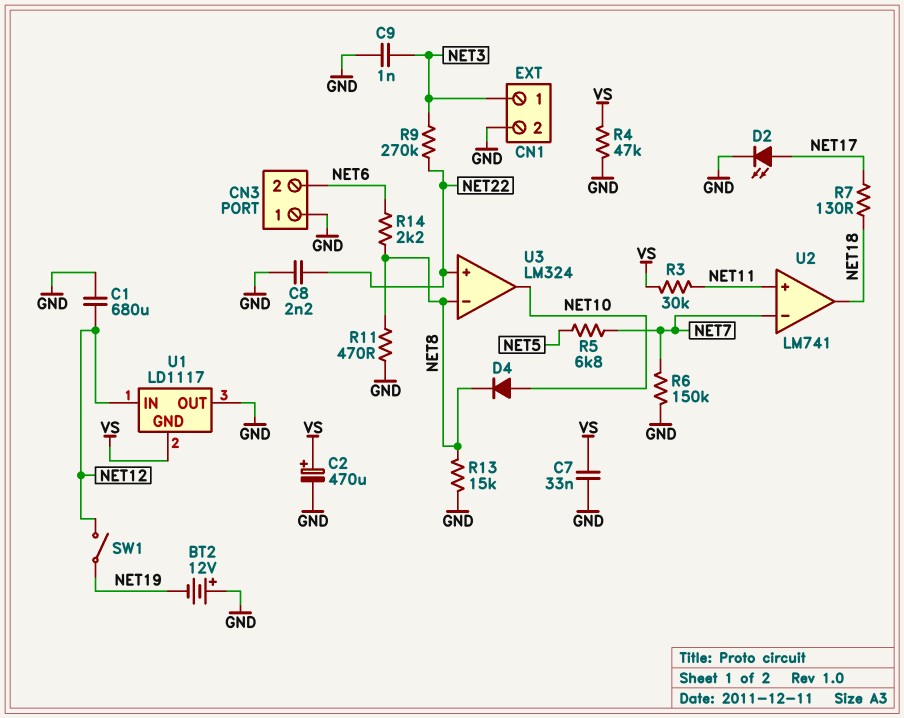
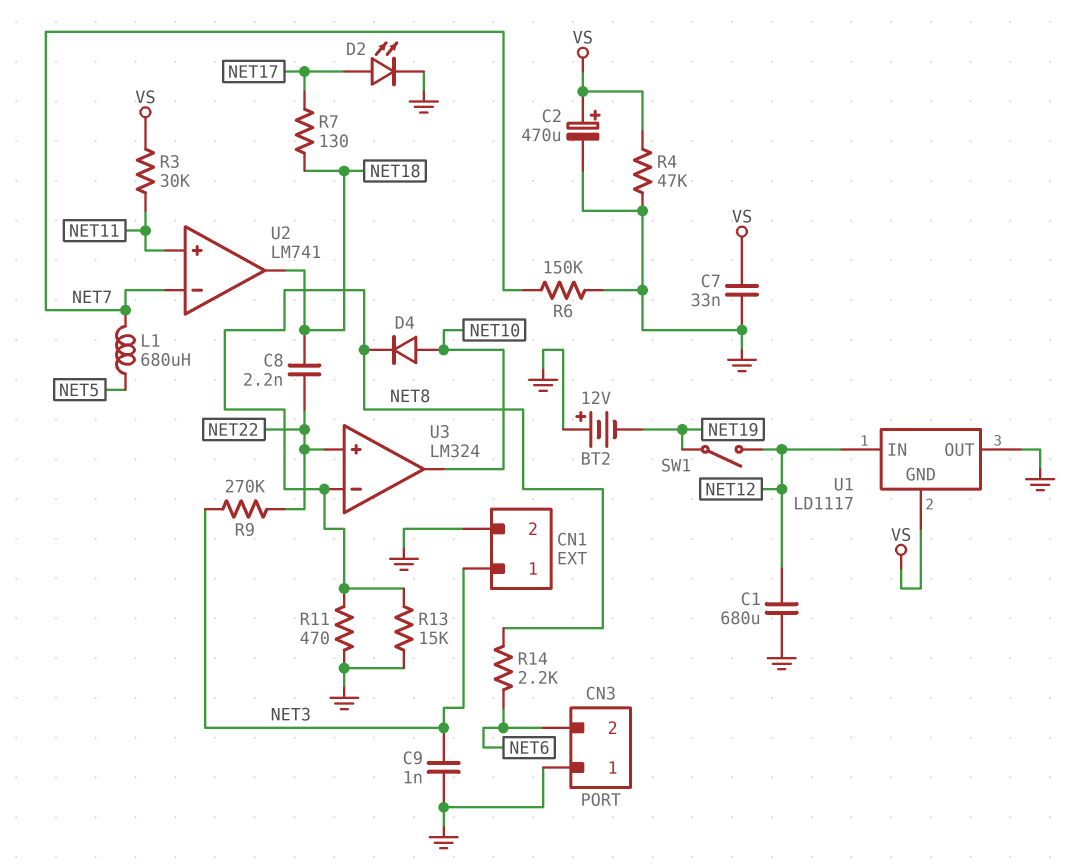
C8: 2.2nF (GND, NET22) -> 2.2nF (NET18, NET22)
L1: none -> 680uH (NET5, NET7)
R5: 6.8k (NET5, NET7) -> none

